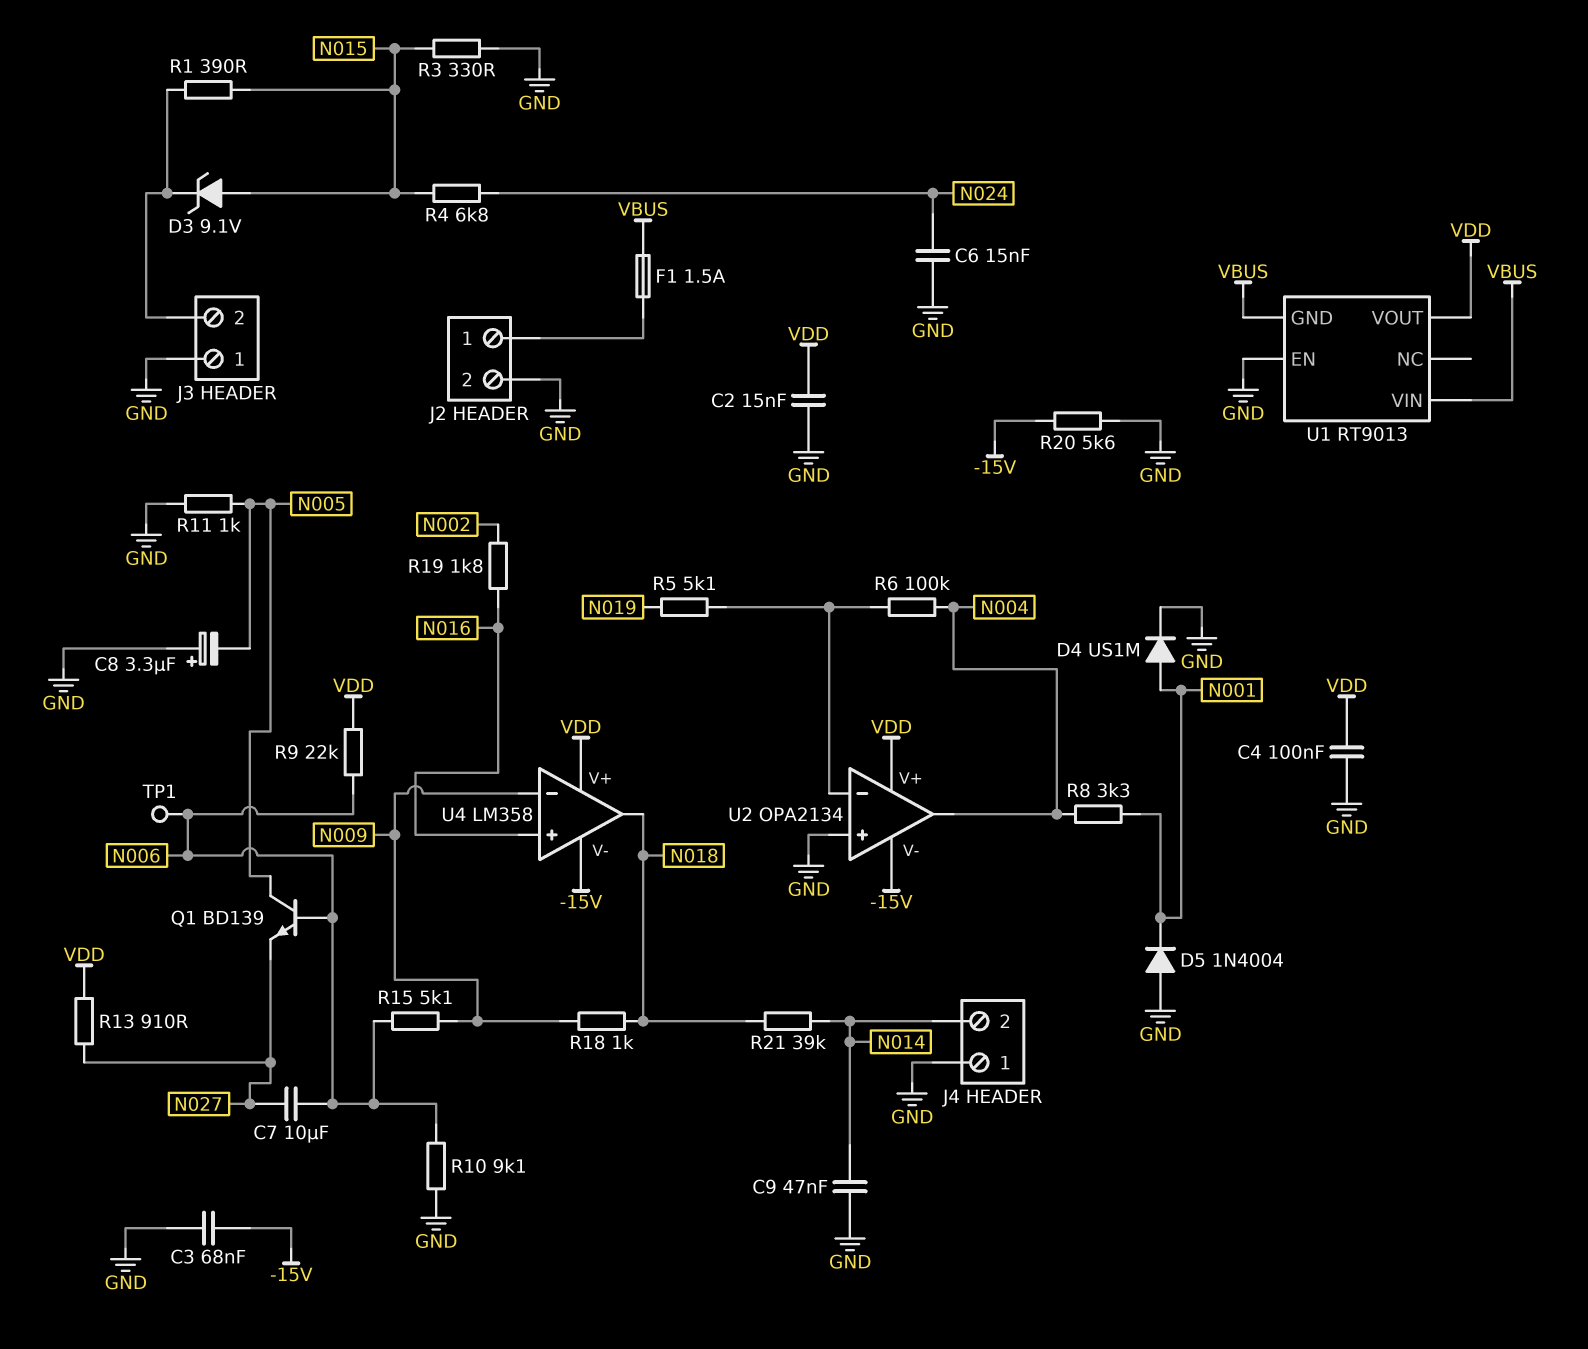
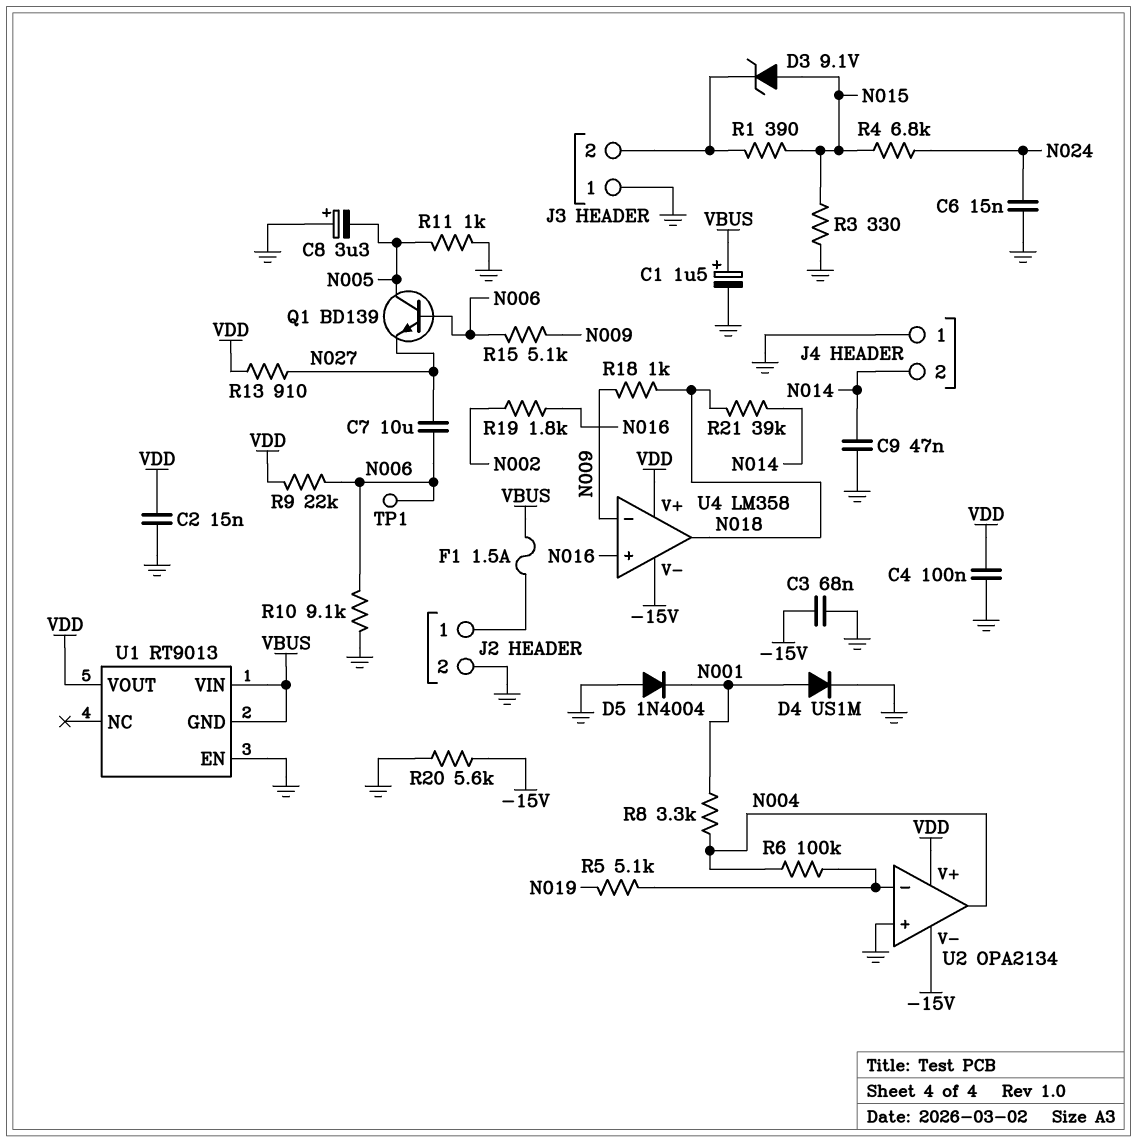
C1: none -> 1.5uF (plus VBUS, minus GND)

